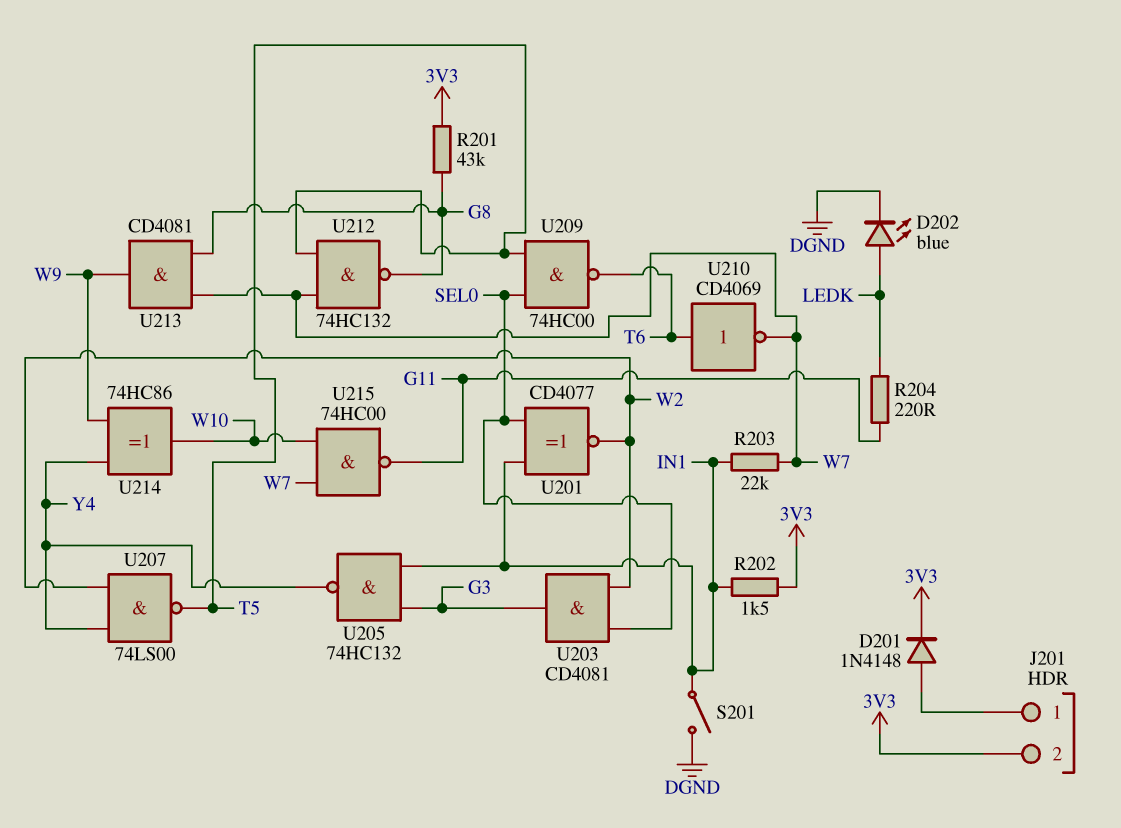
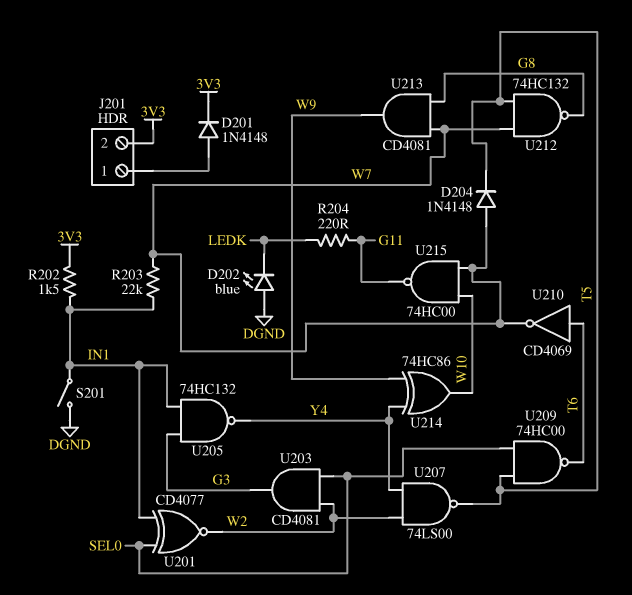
D202: LED blue (A LEDK, K DGND) -> LED blue (A DGND, K LEDK)
D204: none -> diode 1N4148 (A W7, K T5)
R201: 43k (3V3, G8) -> none

